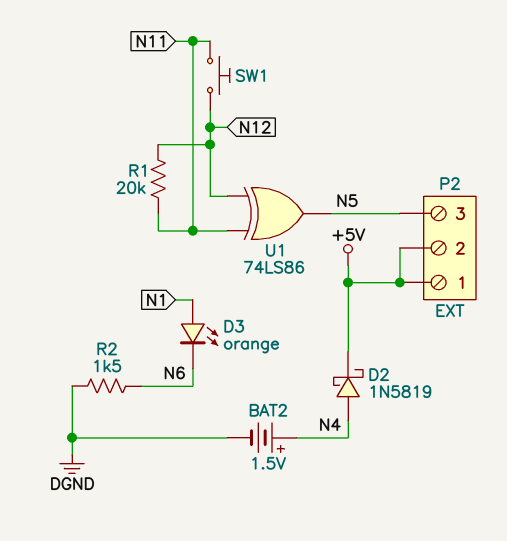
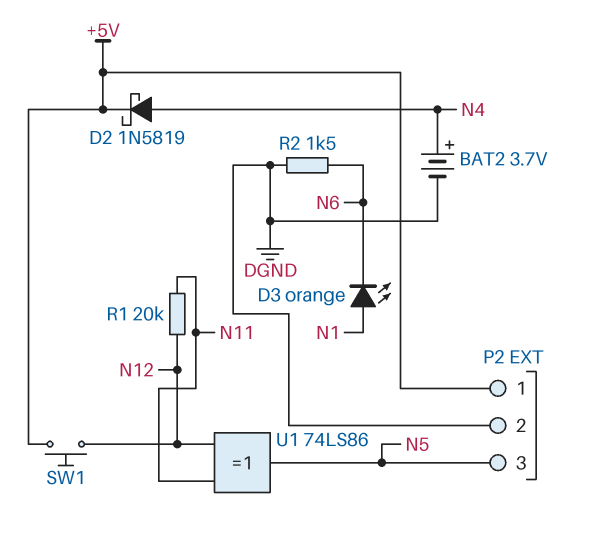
BAT2: 1.5V (plus N4, minus DGND) -> 3.7V (plus N4, minus DGND)
P2 pin 2: +5V -> DGND
SW1: button (N11, N12) -> button (+5V, N12)

